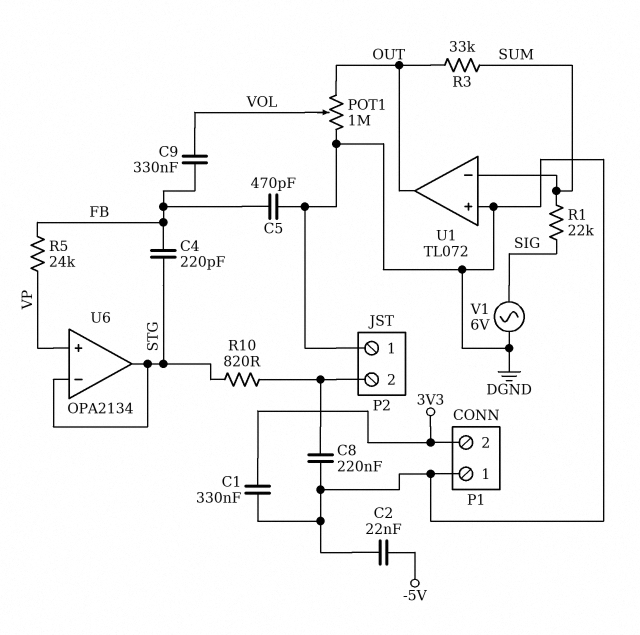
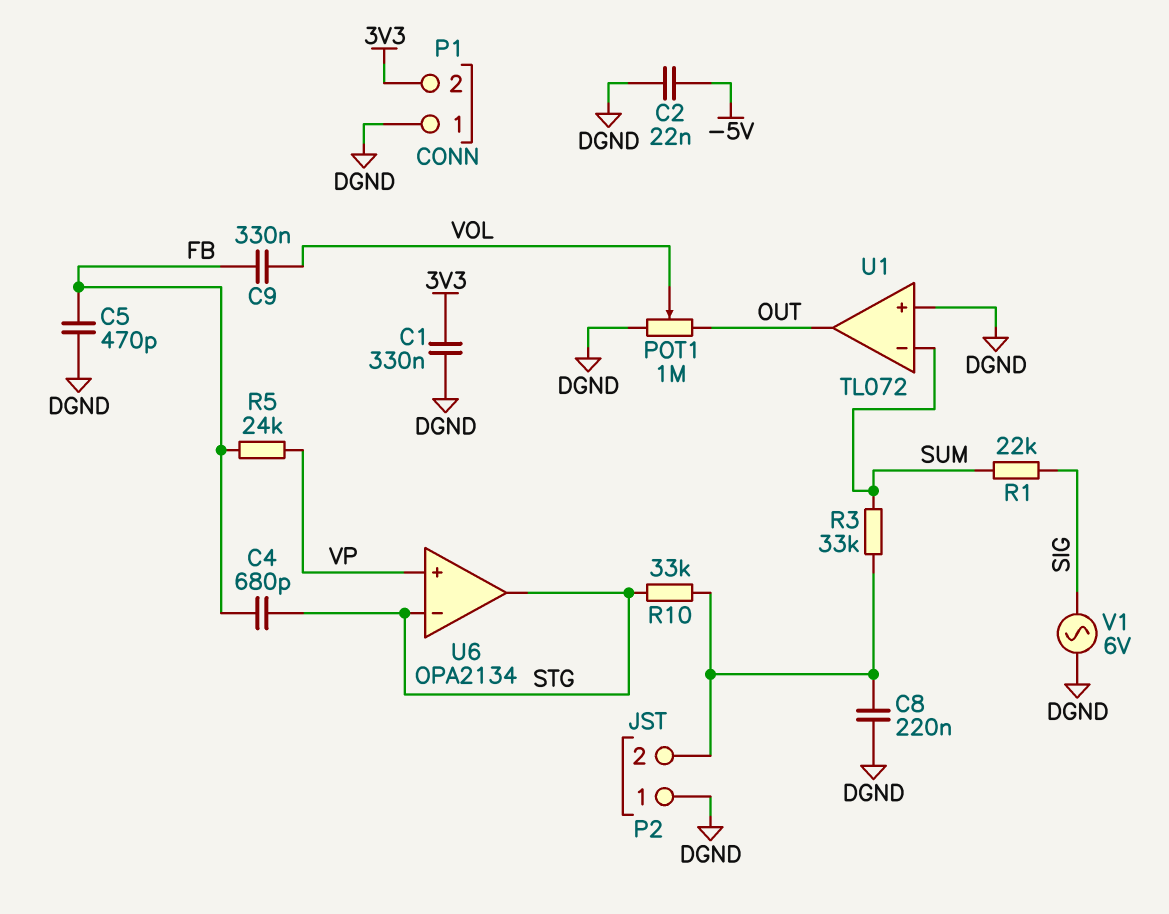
C4: 220pF (FB, STG) -> 680pF (FB, STG)
R3: 33k (OUT, SUM) -> 33k (P2/2, SUM)
R10: 820 (P2/2, STG) -> 33k (P2/2, STG)

